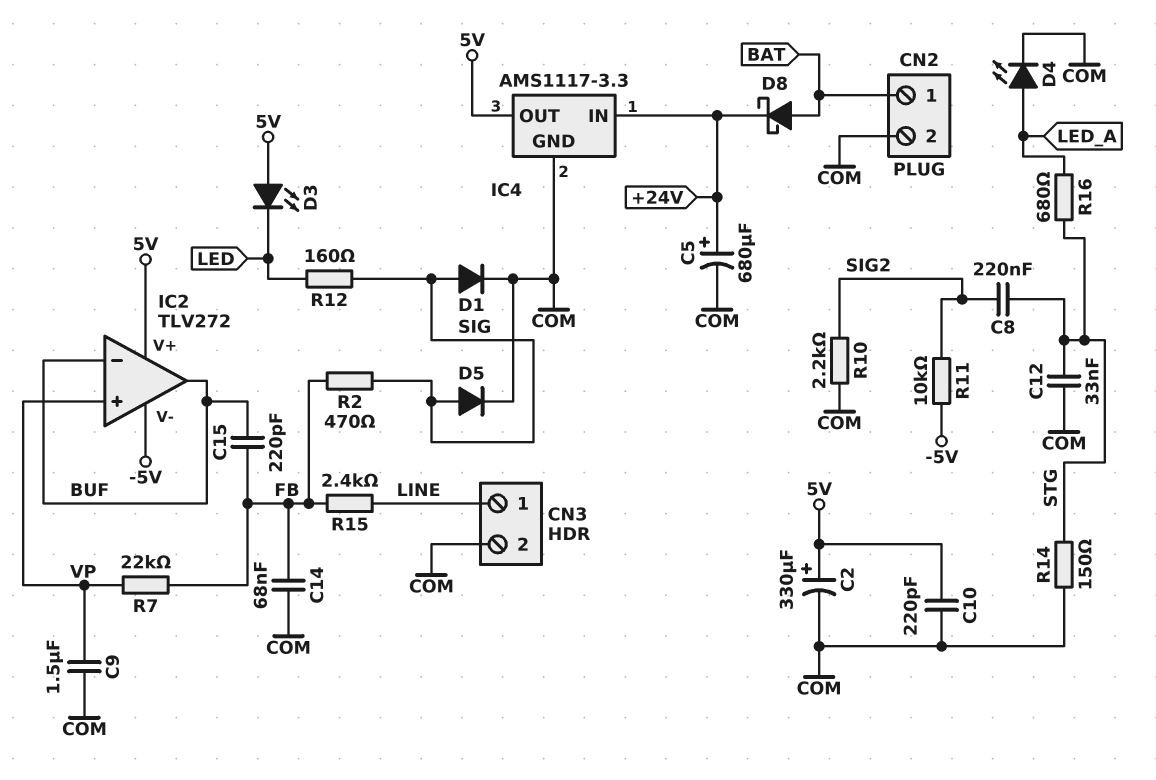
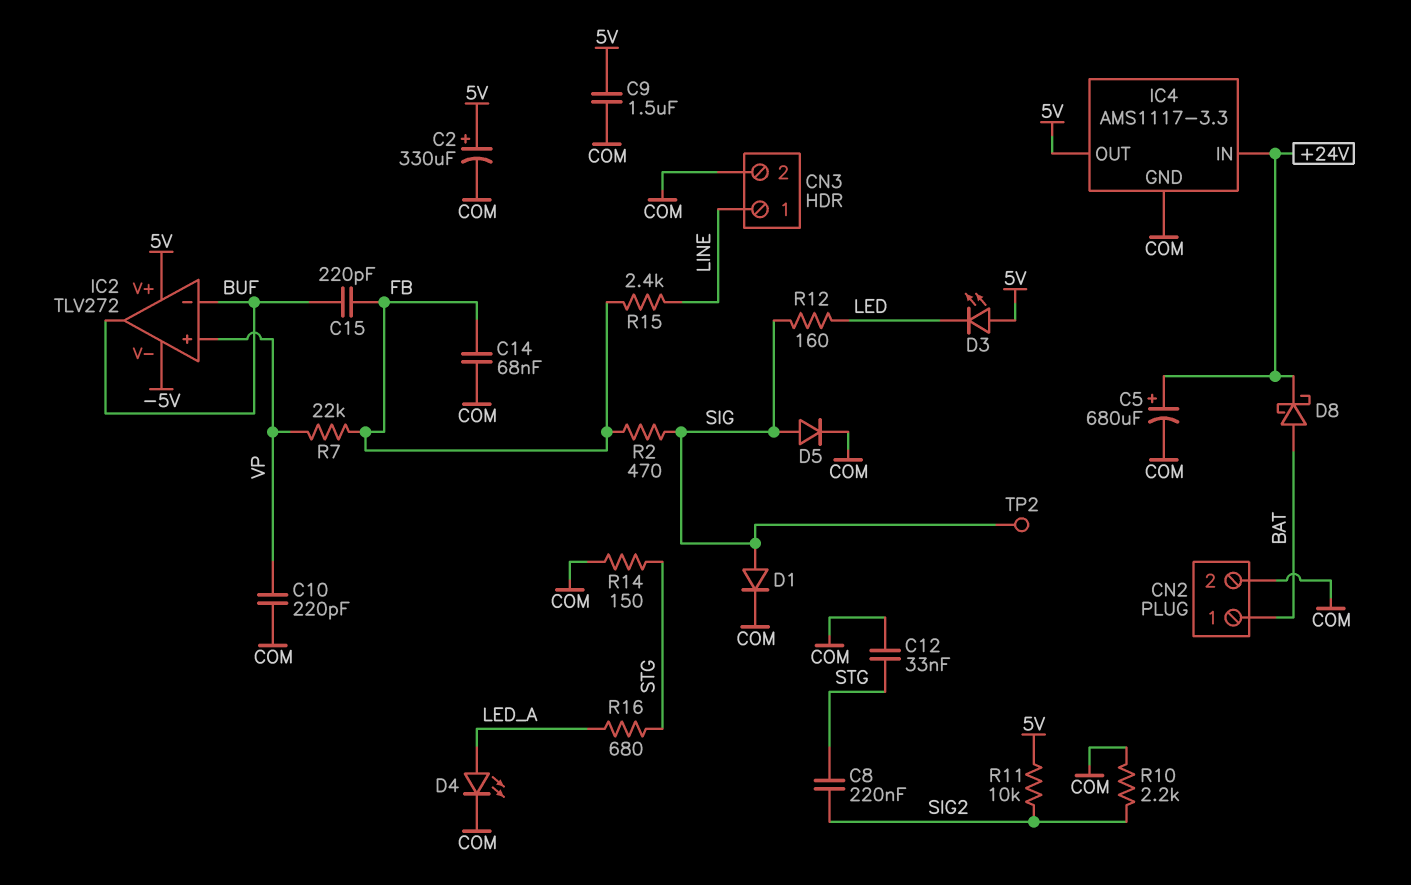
C9: 1.5uF (COM, VP) -> 1.5uF (5V, COM)
C10: 220pF (5V, COM) -> 220pF (COM, VP)
R11: 10k (-5V, SIG2) -> 10k (5V, SIG2)
TP2: none -> test point (SIG)

